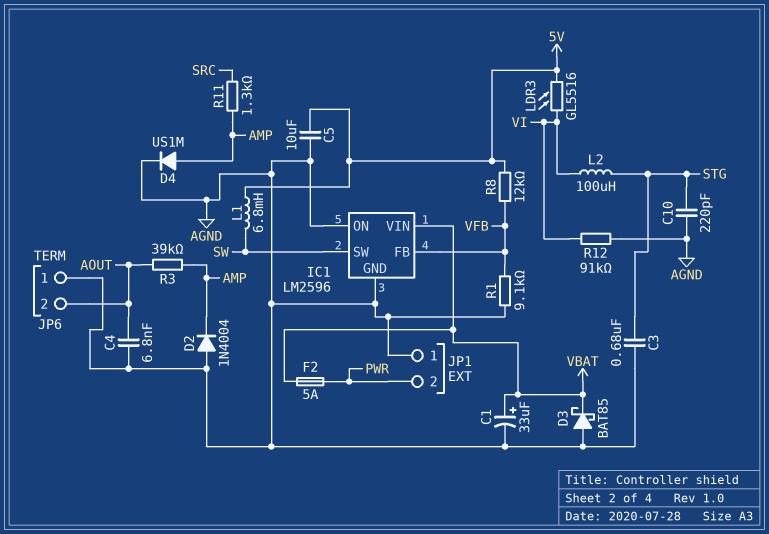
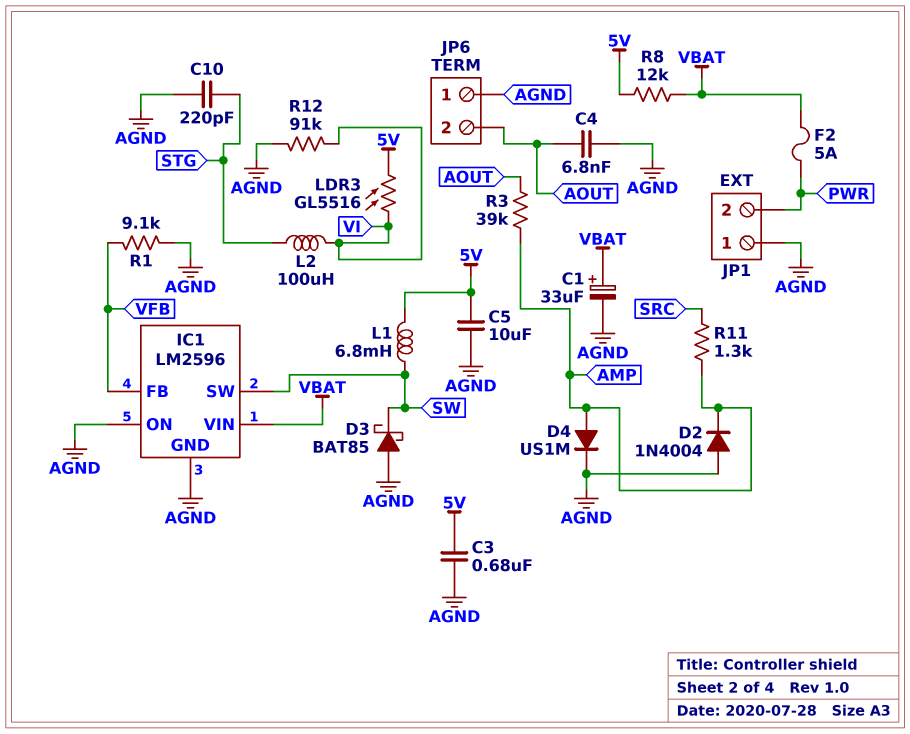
C3: 680nF (AGND, STG) -> 680nF (5V, AGND)
D3: schottky BAT85 (A AGND, K VBAT) -> schottky BAT85 (A AGND, K SW)
R8: 12k (5V, VFB) -> 12k (5V, VBAT)

